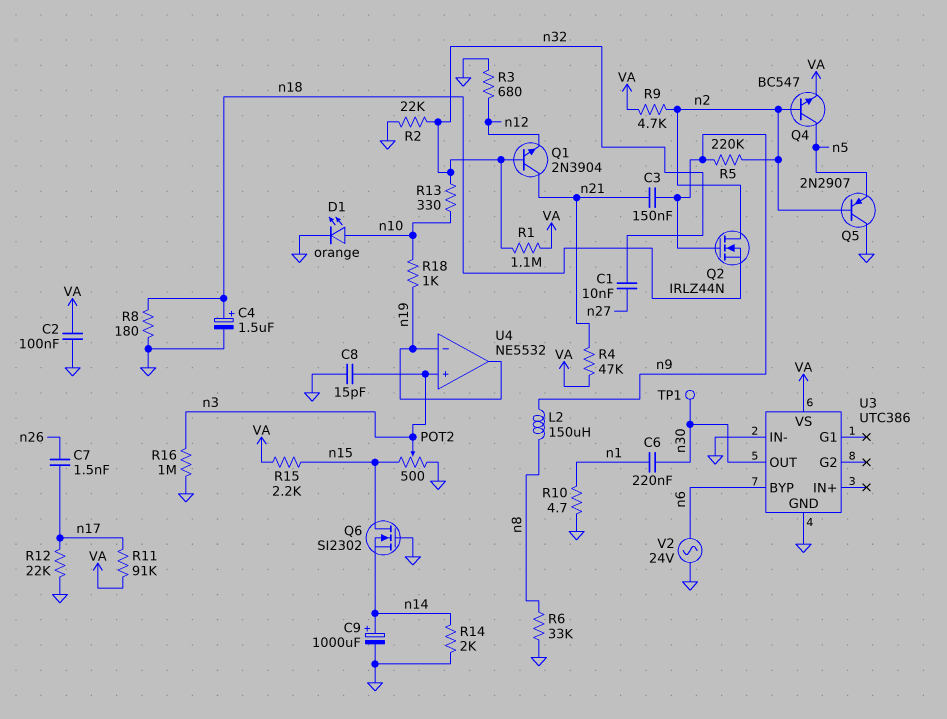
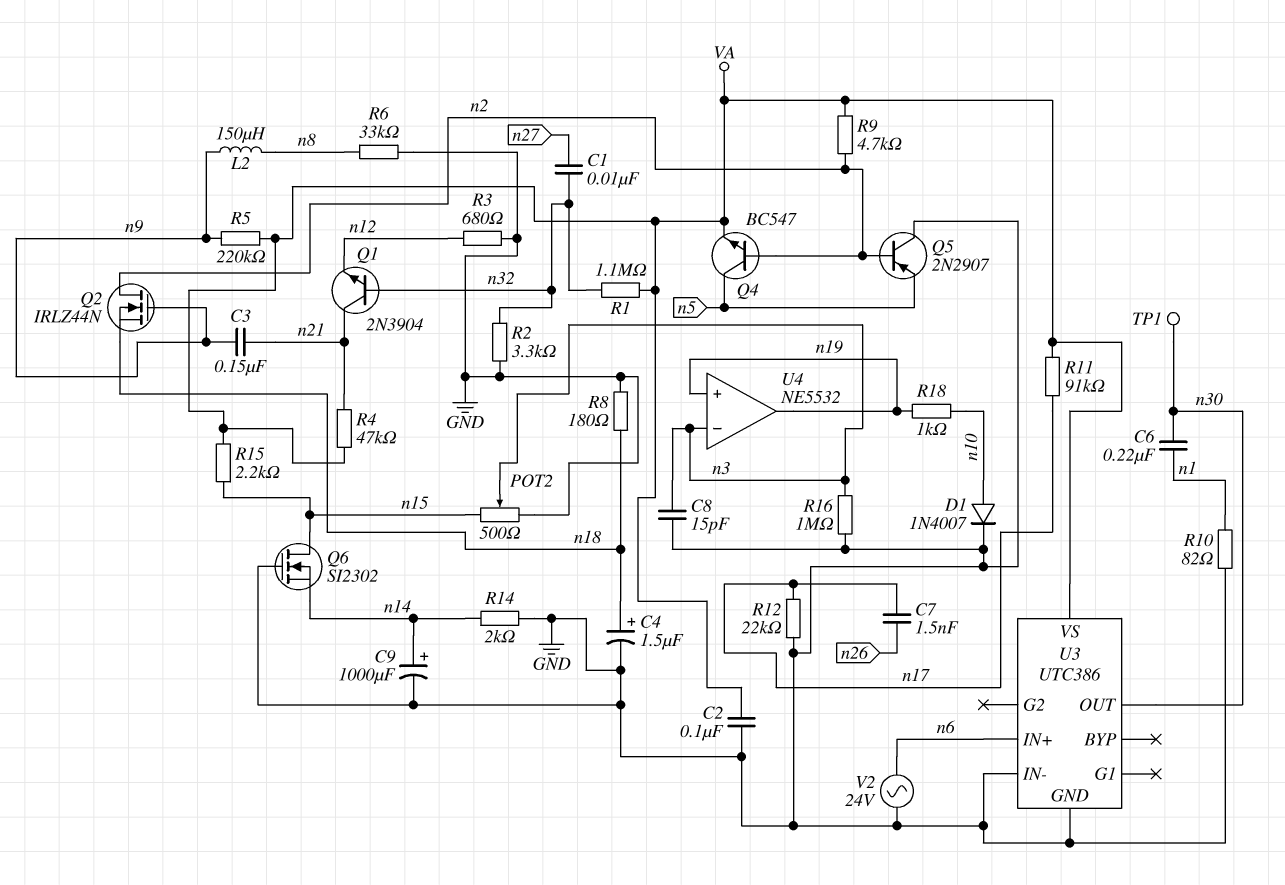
D1: LED orange (A n10, K GND) -> diode 1N4007 (A n10, K GND)
R2: 22k (GND, n32) -> 3.3k (GND, n32)
R5: 220k (n2, n9) -> 220k (VA, n9)
R10: 4.7 (GND, n1) -> 82 (GND, n1)
R13: 330 (n10, n32) -> none
U3 pin BYP: n6 -> none
U3 pin IN+: none -> n6
U4 pin in+: n3 -> n19
U4 pin in-: n19 -> n3

